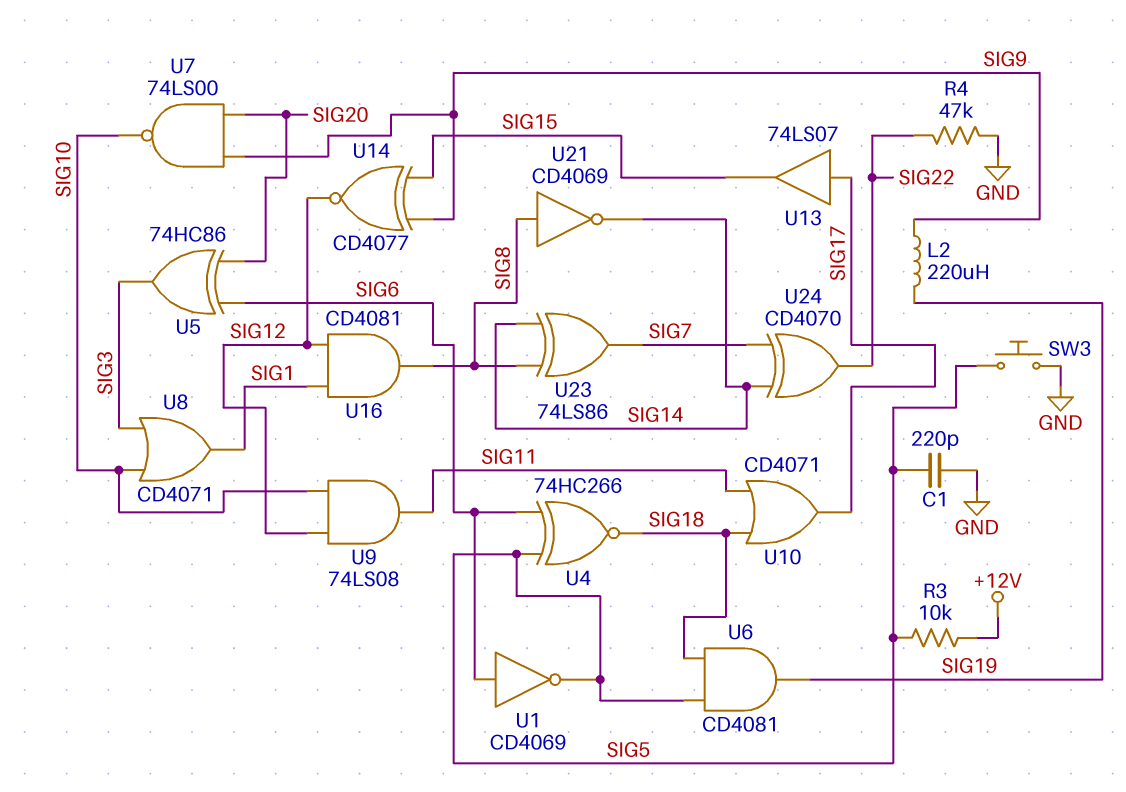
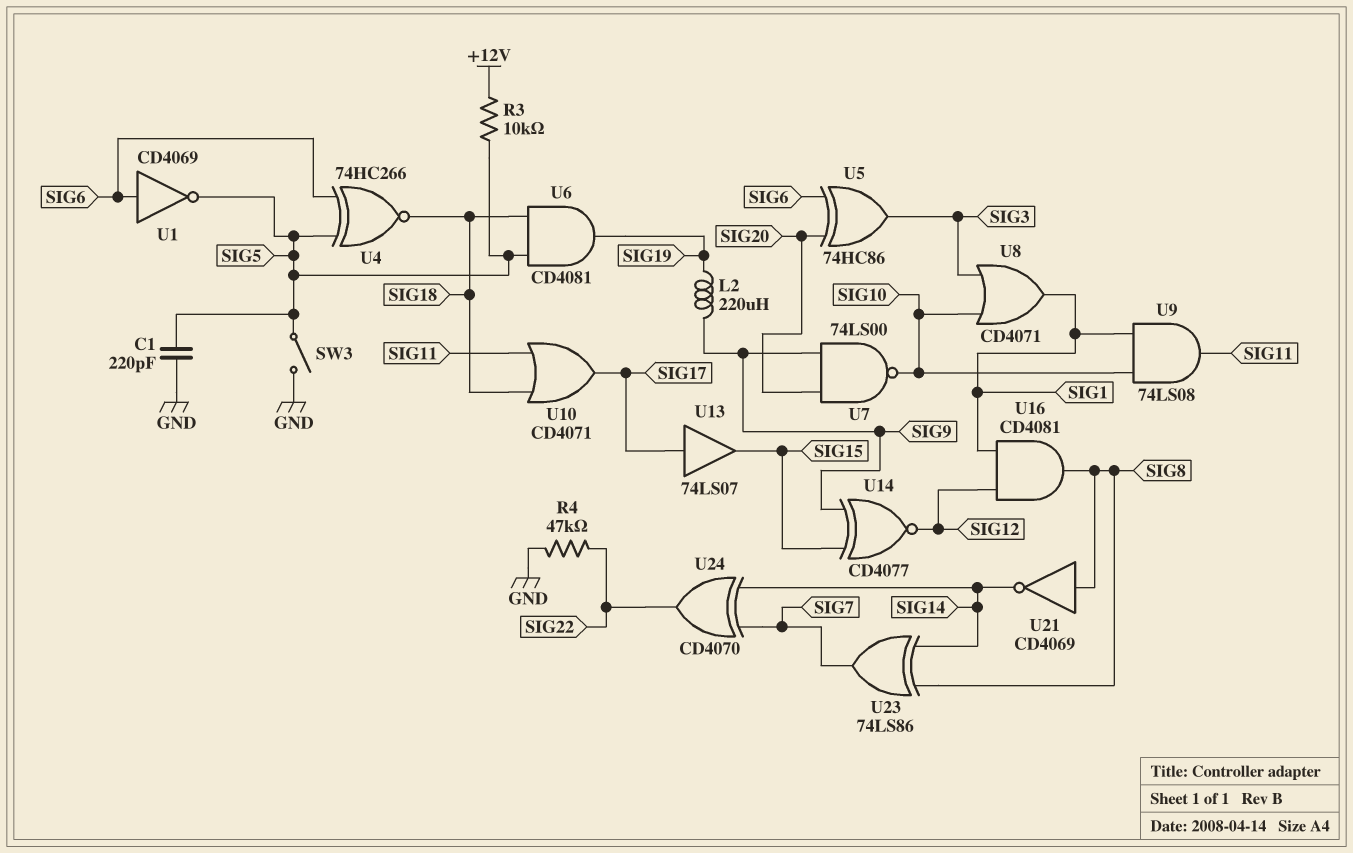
SW3: button (GND, SIG5) -> switch (GND, SIG5)
U9: AND 74LS08 (in SIG10, in SIG12, out SIG11) -> AND 74LS08 (in SIG1, in SIG10, out SIG11)

